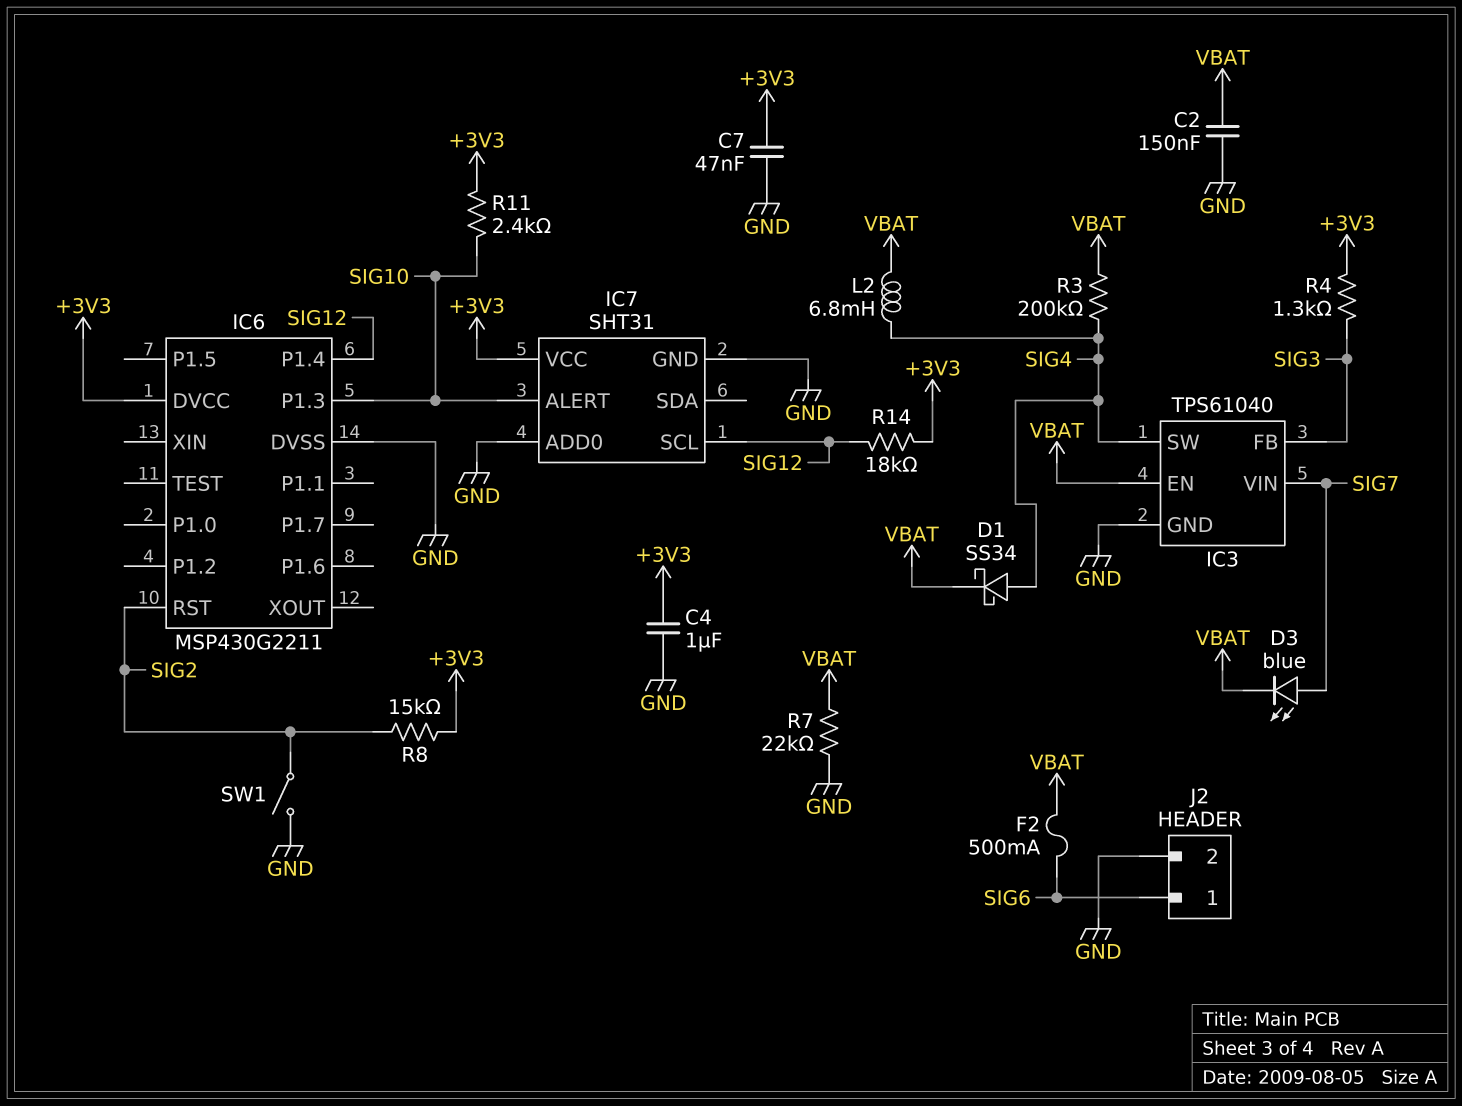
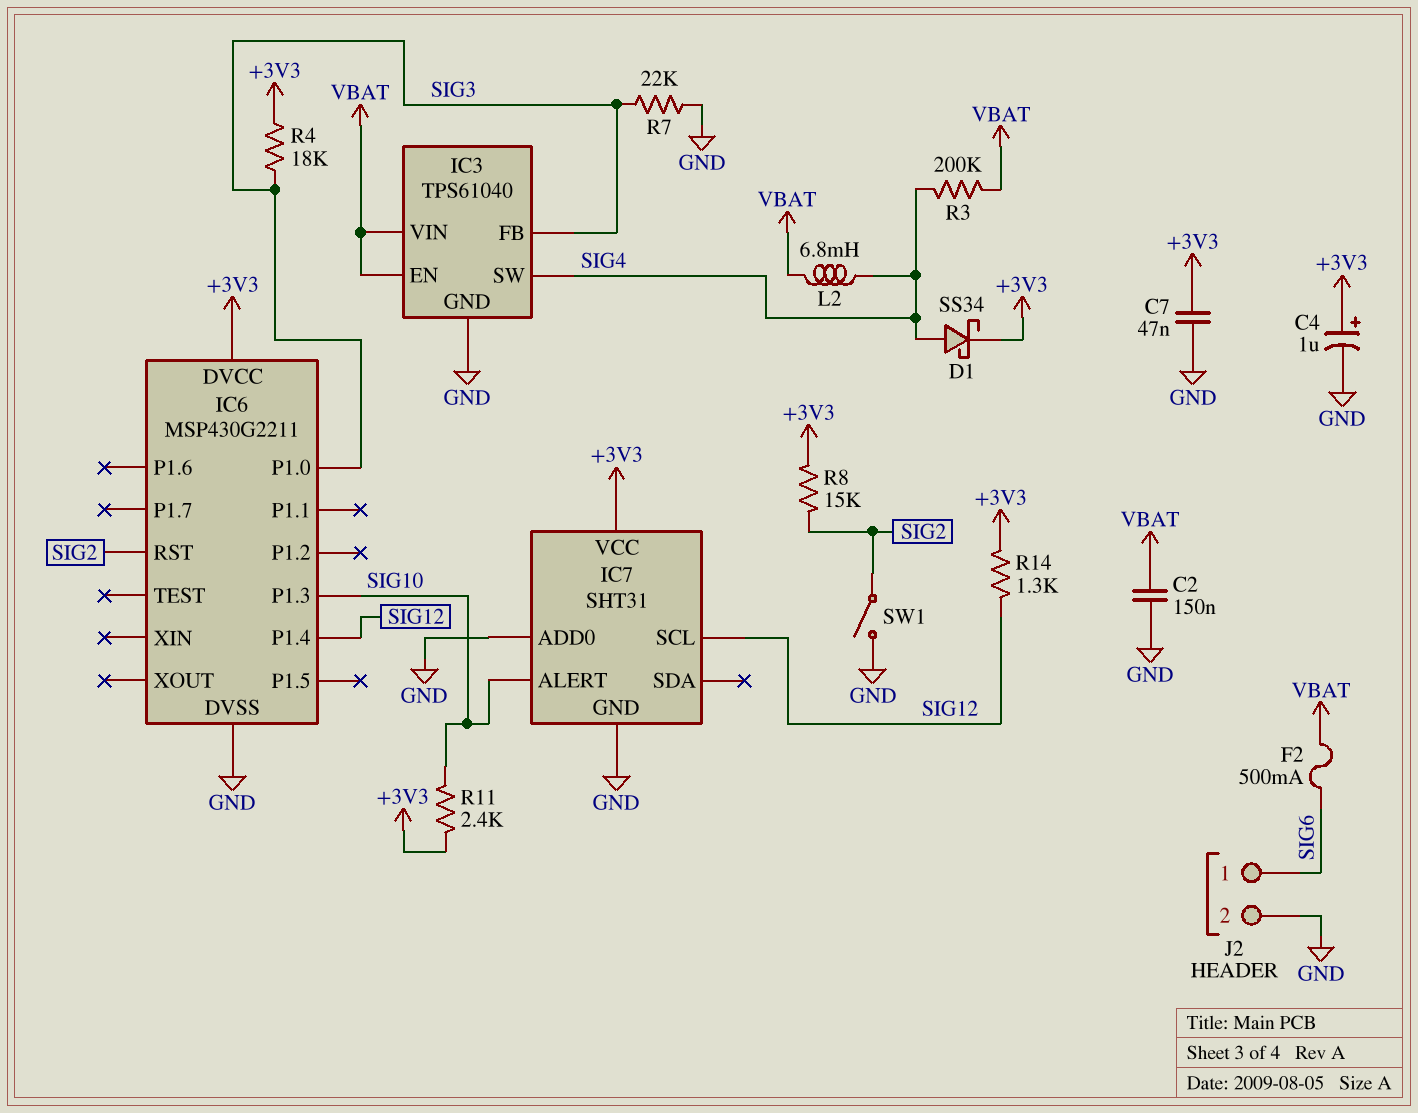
C4: 1uF (+3V3, GND) -> 1uF (plus +3V3, minus GND)
D1: schottky SS34 (A SIG4, K VBAT) -> schottky SS34 (A SIG4, K +3V3)
D3: LED blue (A SIG7, K VBAT) -> none
IC3 pin VIN: SIG7 -> VBAT
IC6 pin P1.0: none -> SIG3
R4: 1.3k (+3V3, SIG3) -> 18k (+3V3, SIG3)
R7: 22k (GND, VBAT) -> 22k (GND, SIG3)
R14: 18k (+3V3, SIG12) -> 1.3k (+3V3, SIG12)

